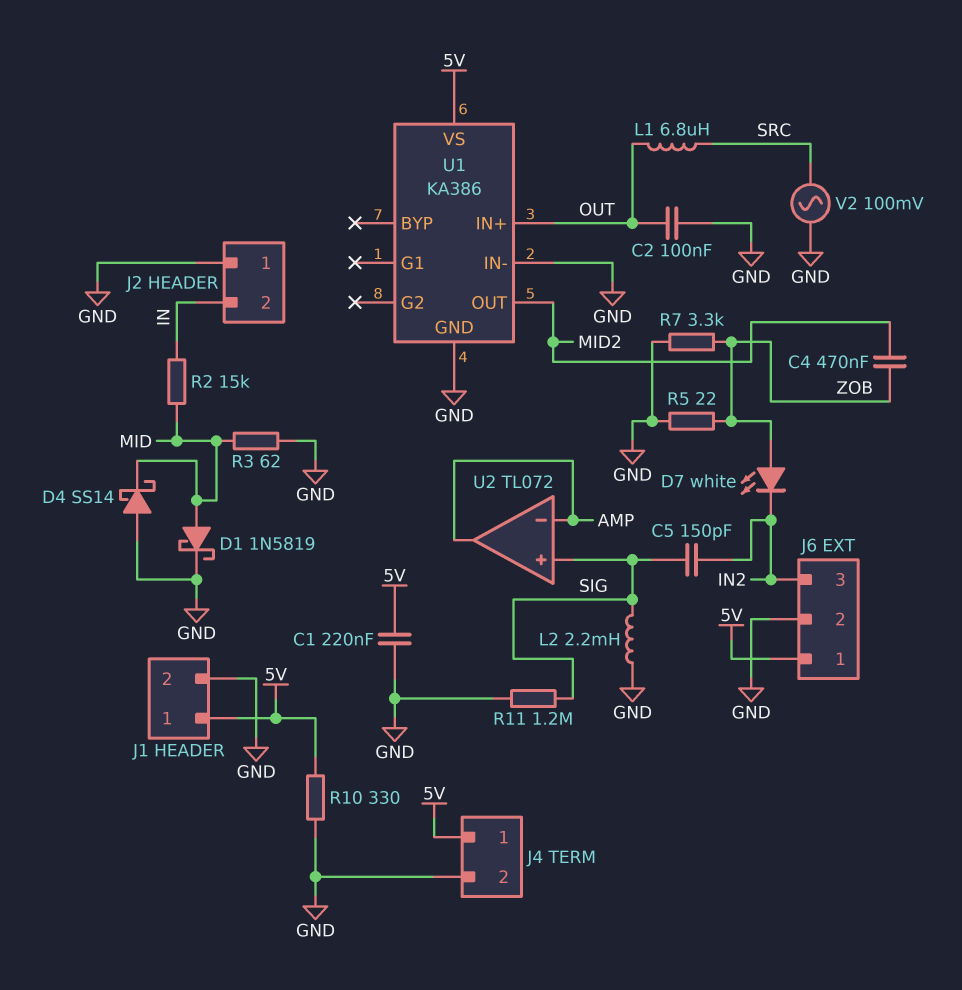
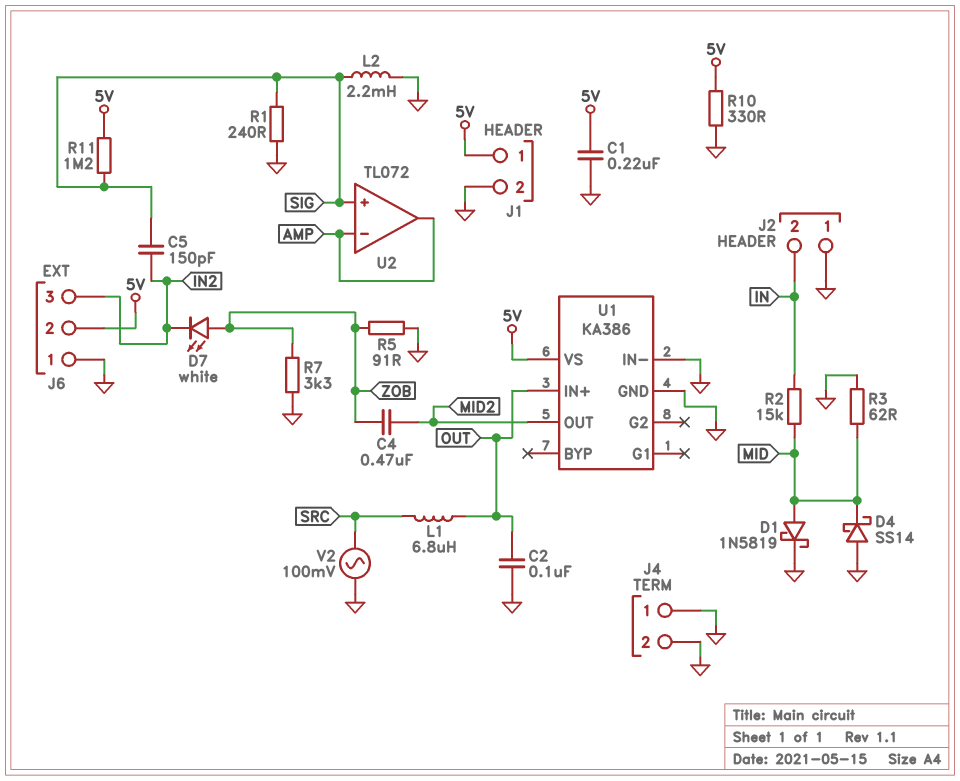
J4 pin 1: 5V -> GND
J6 pin 1: 5V -> GND
J6 pin 2: GND -> 5V
R1: none -> 240 (GND, SIG)
R5: 22 (GND, ZOB) -> 91 (GND, ZOB)
R11: 1.2M (GND, SIG) -> 1.2M (5V, SIG)

